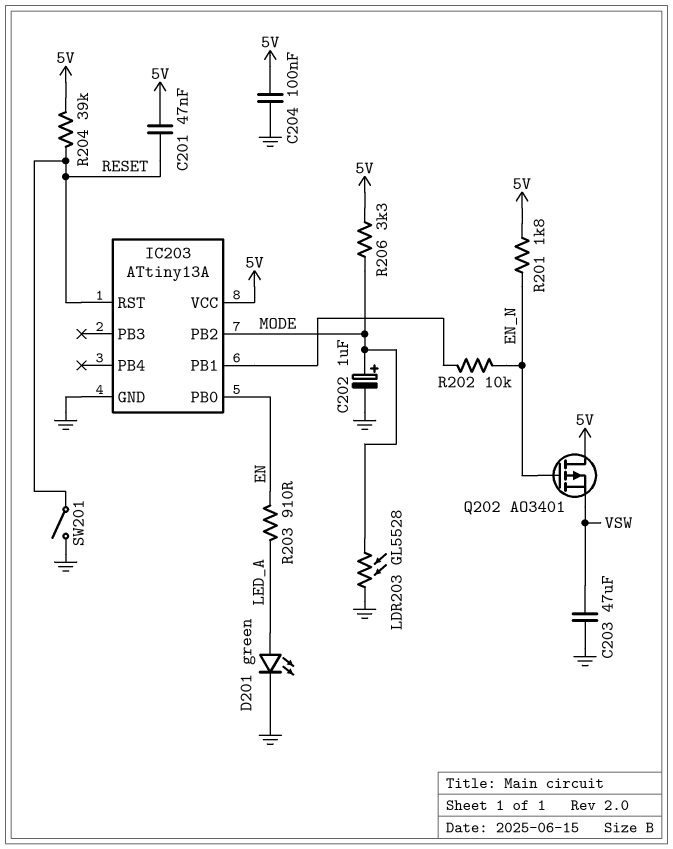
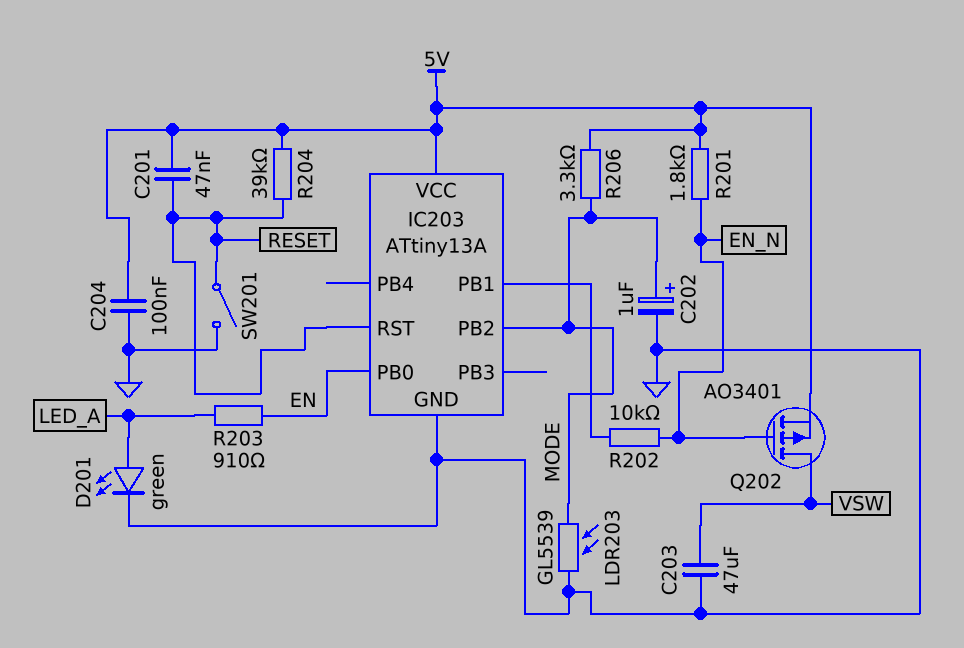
LDR203: GL5528 (GND, MODE) -> GL5539 (GND, MODE)
Q202: PMOS AO3401 (G EN_N, D 5V, S VSW) -> PMOS AO3401 (G EN_N, D VSW, S 5V)

